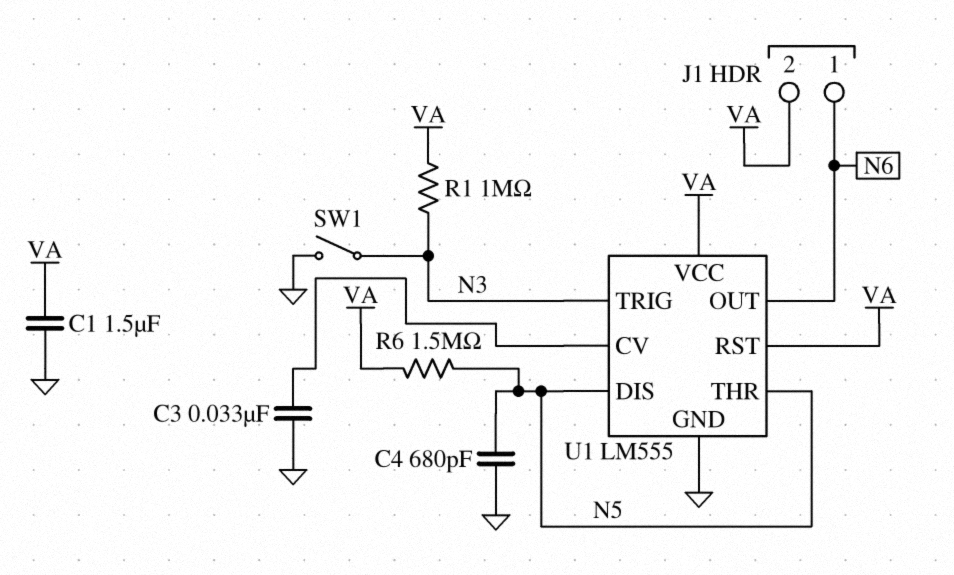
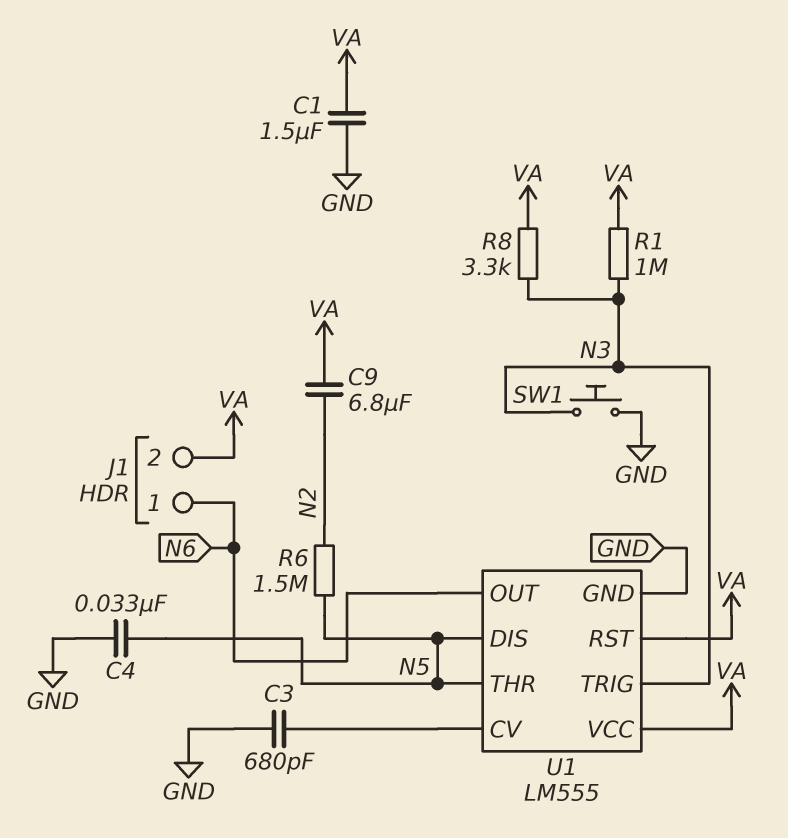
C3: 33nF (GND, U1/CV) -> 680pF (GND, U1/CV)
C4: 680pF (GND, N5) -> 33nF (GND, N5)
C9: none -> 6.8uF (N2, VA)
R6: 1.5M (N5, VA) -> 1.5M (N2, N5)
R8: none -> 3.3k (N3, VA)
SW1: switch (GND, N3) -> button (GND, N3)

